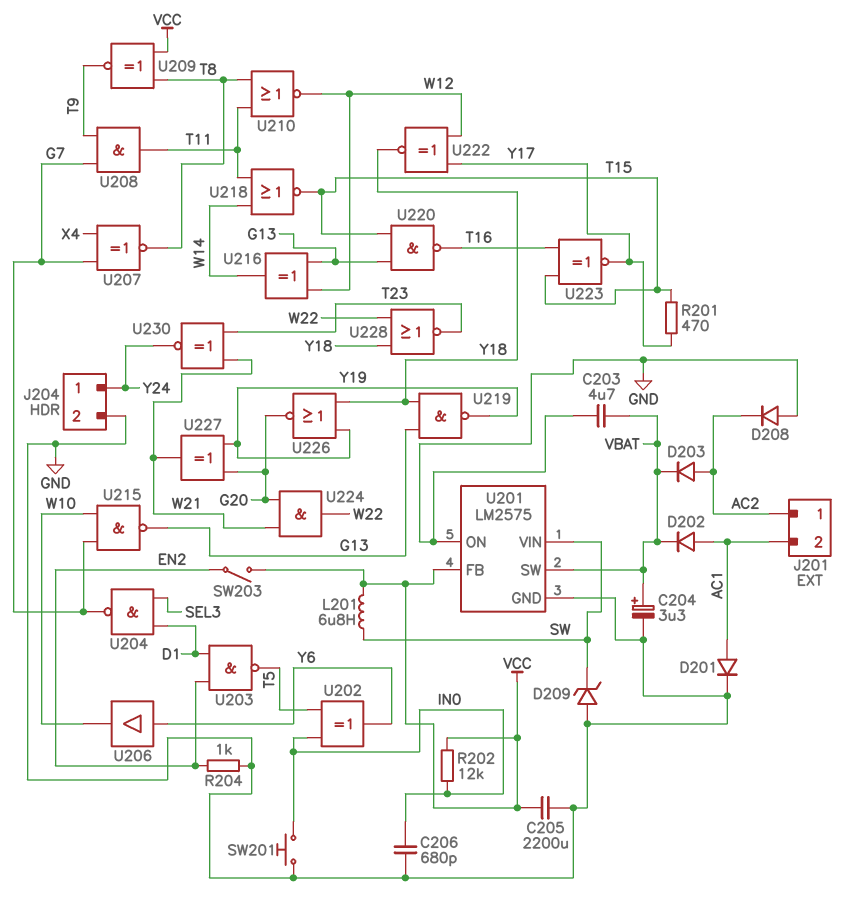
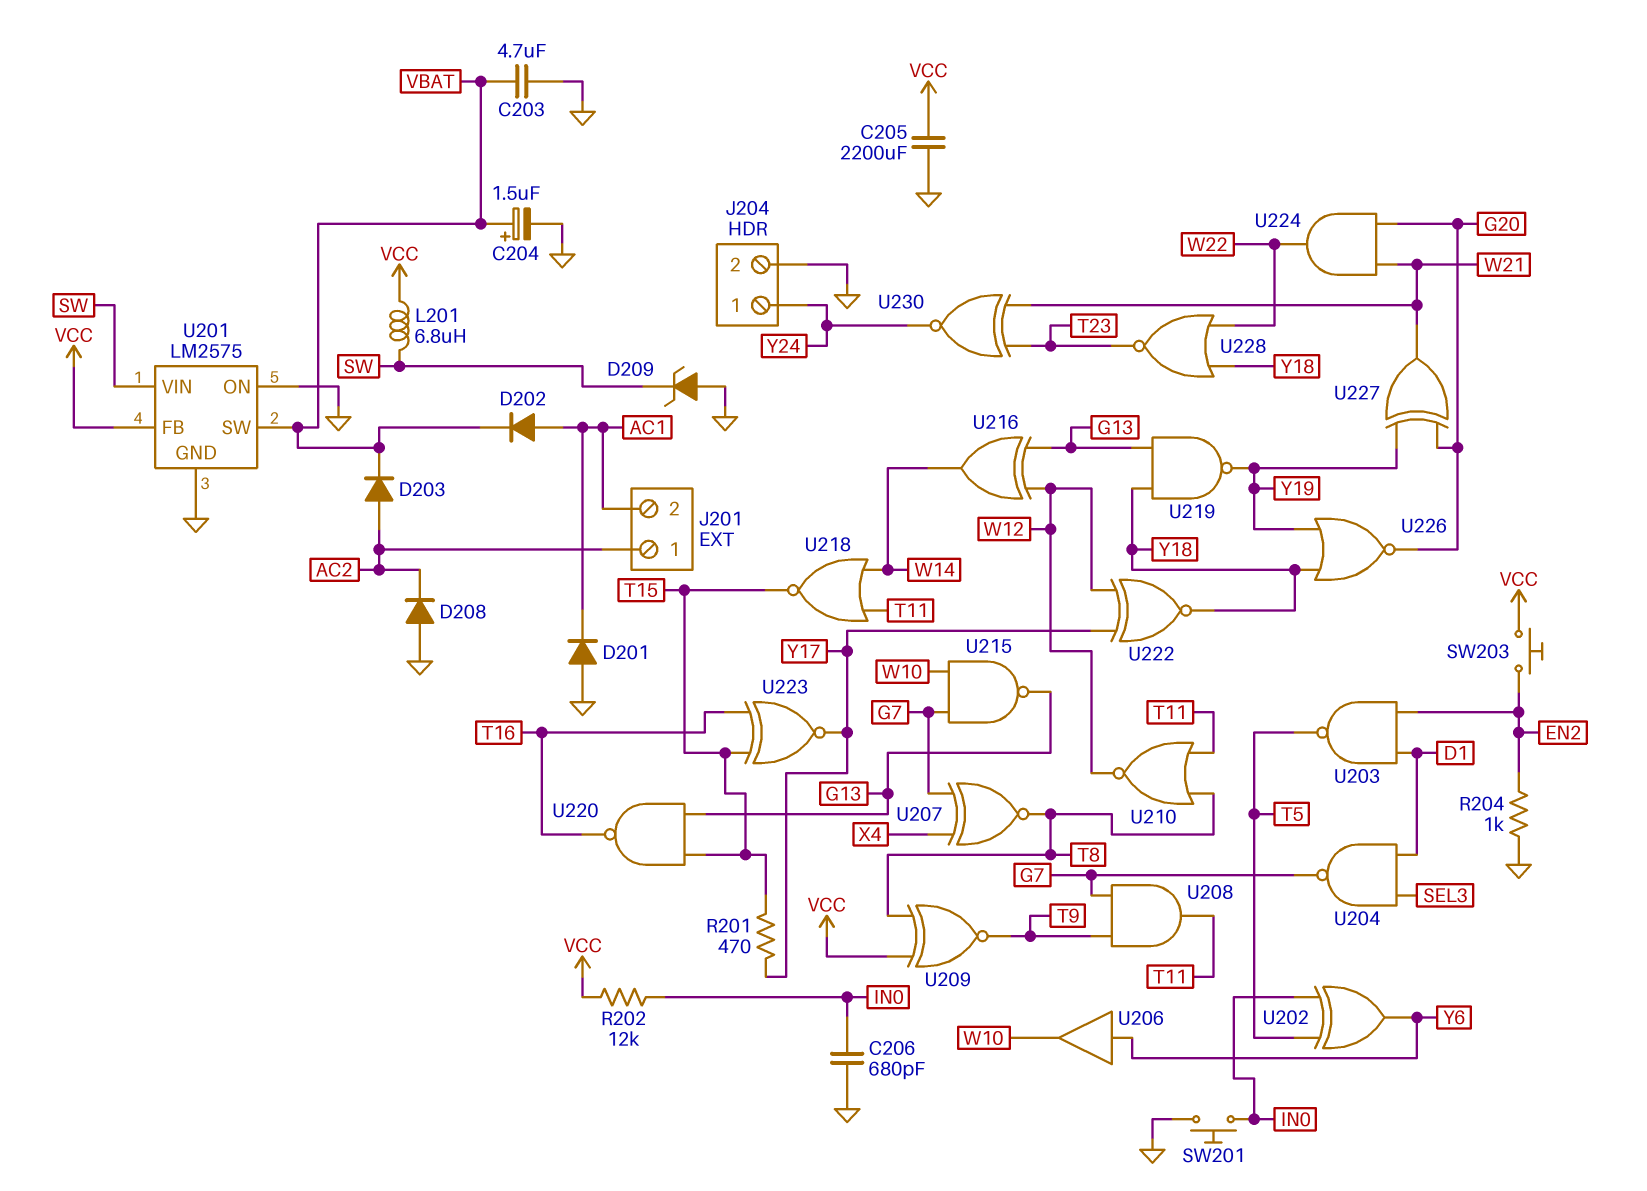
C204: 3.3uF (plus VBAT, minus GND) -> 1.5uF (plus VBAT, minus GND)
D201: diode (A AC1, K GND) -> diode (A GND, K AC1)
SW203: switch (EN2, VCC) -> button (EN2, VCC)

